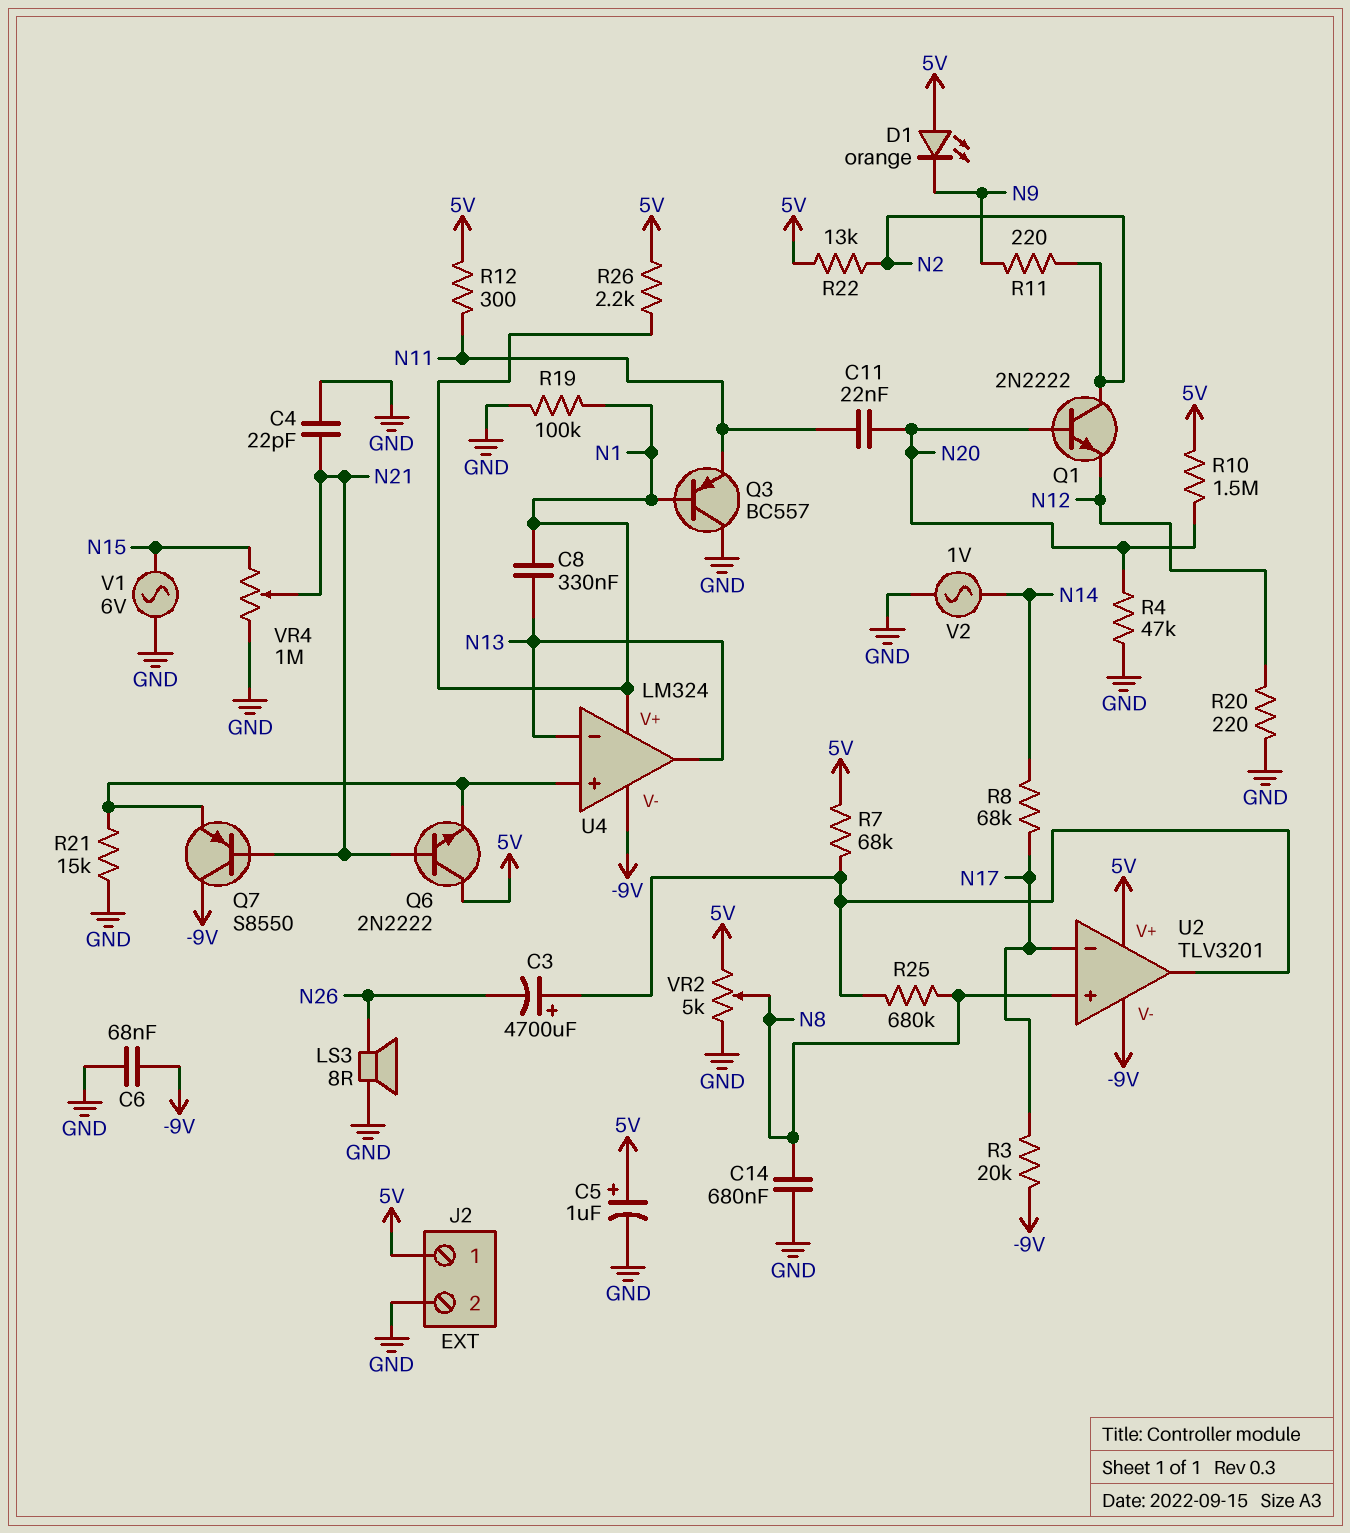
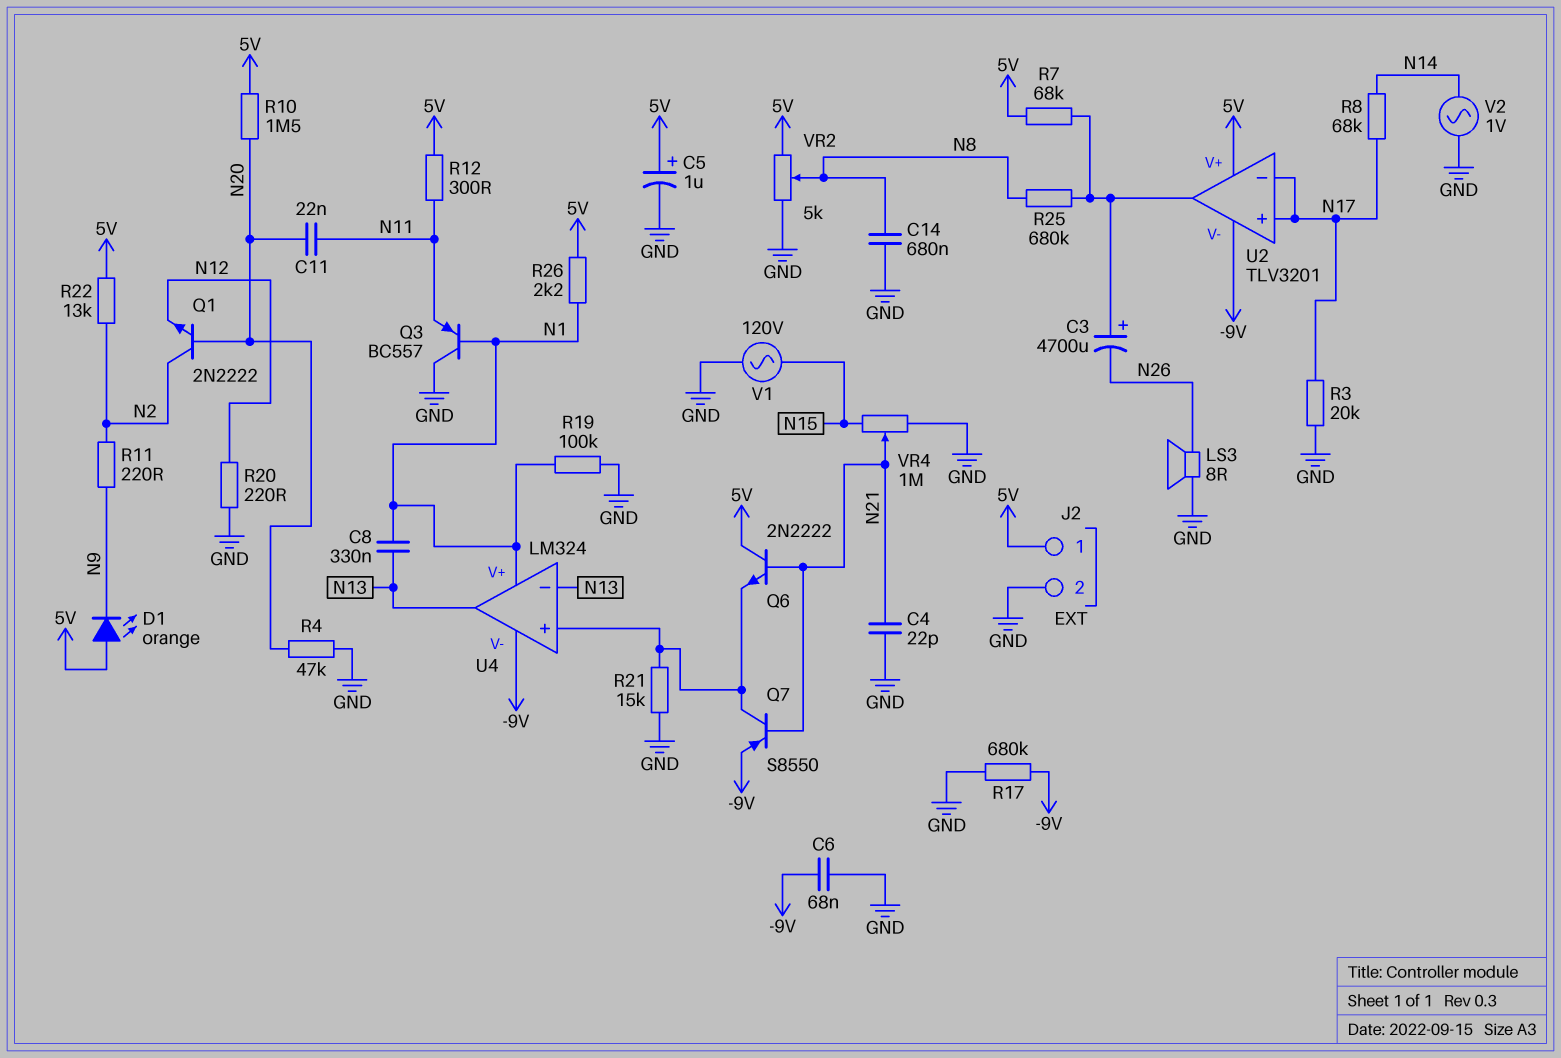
Q7: PNP S8550 (B N21, C -9V, E U4/in+) -> PNP S8550 (B N21, C U4/in+, E -9V)
R3: 20k (-9V, N17) -> 20k (GND, N17)
R17: none -> 680k (-9V, GND)
U2 pin in+: N8 -> N17
V1: AC 6V (GND, N15) -> AC 120V (GND, N15)

